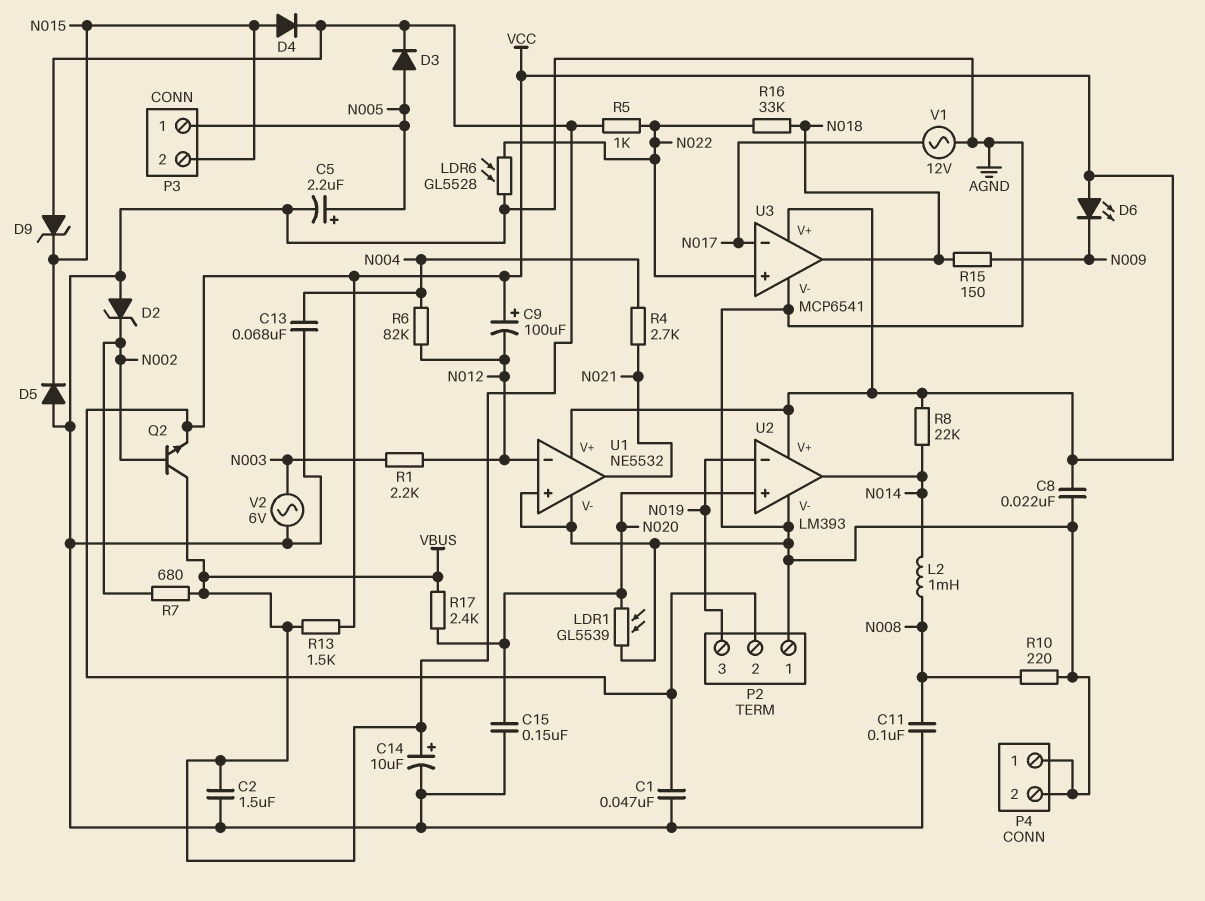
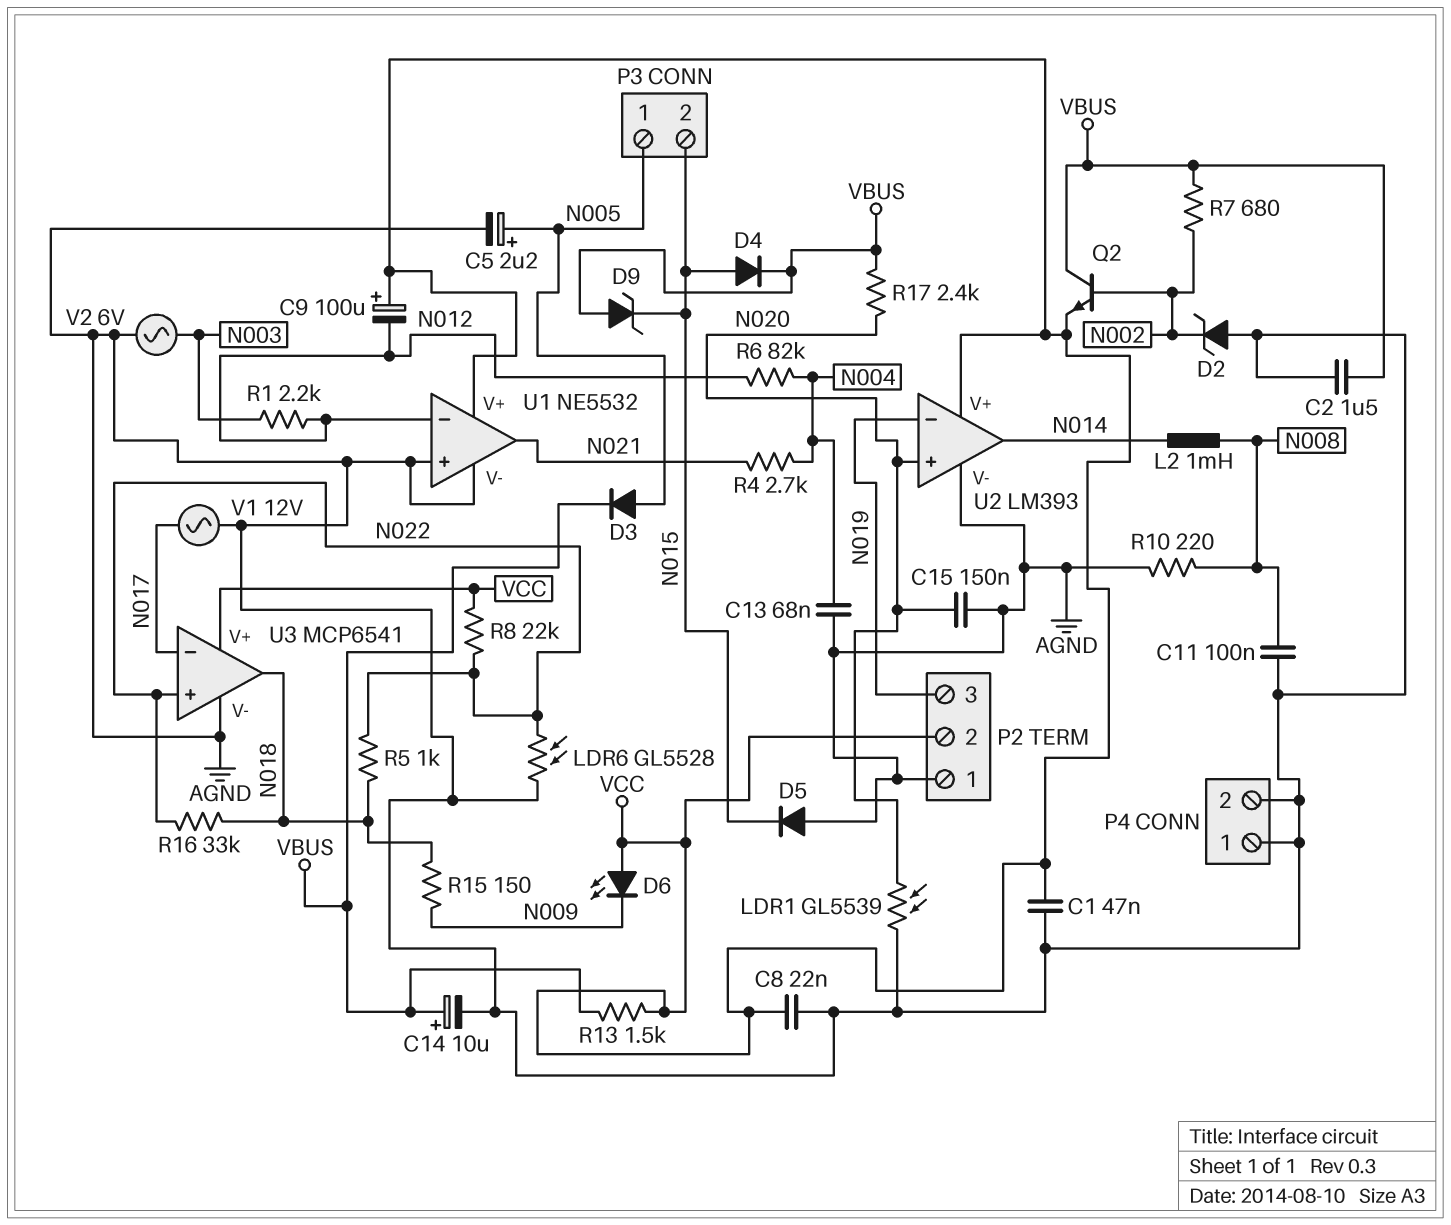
R5: 1k (N022, VBUS) -> 1k (N018, N022)
R8: 22k (N014, VCC) -> 22k (N022, VCC)

